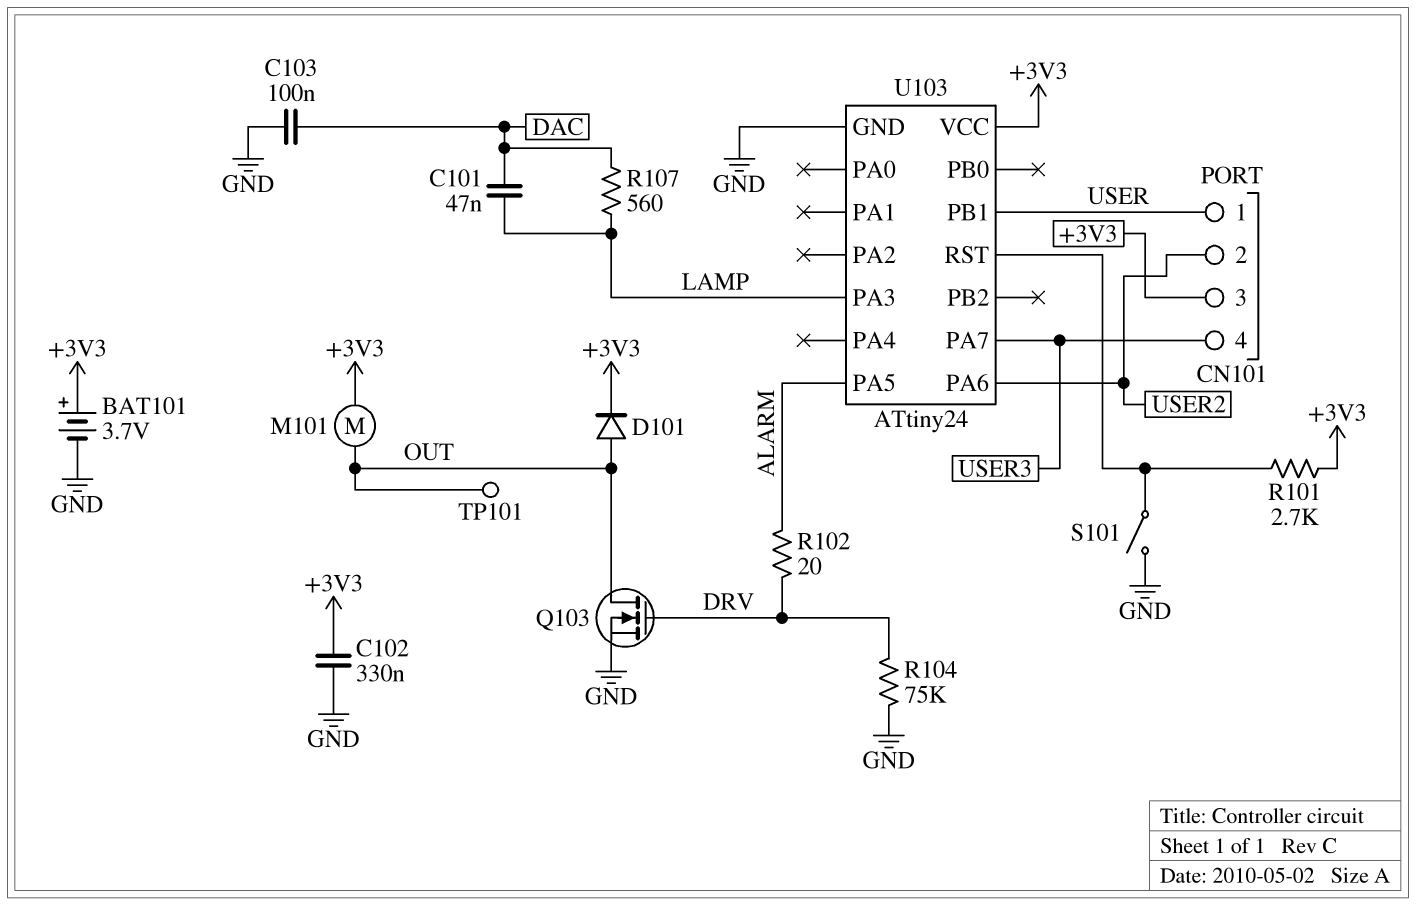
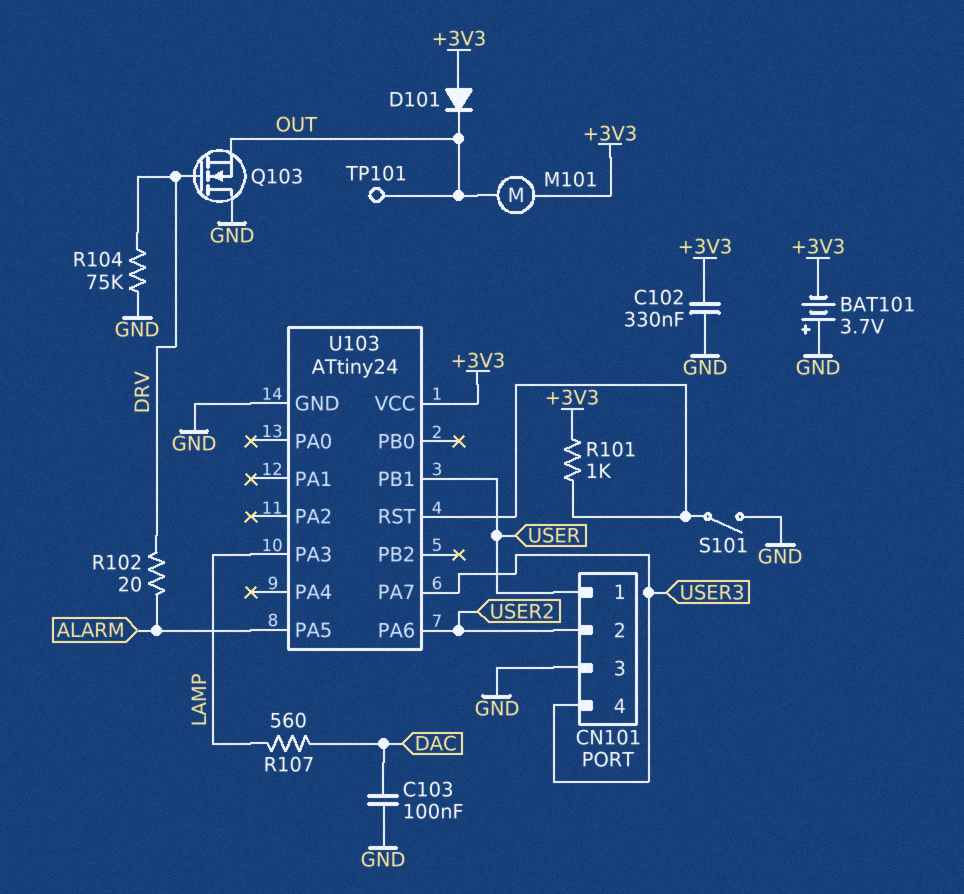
BAT101: 3.7V (plus +3V3, minus GND) -> 3.7V (plus GND, minus +3V3)
C101: 47nF (DAC, LAMP) -> none
CN101 pin 3: +3V3 -> GND
D101: diode (A OUT, K +3V3) -> diode (A +3V3, K OUT)
Q103: NMOS (G DRV, D OUT, S GND) -> NMOS (G DRV, D GND, S OUT)
R101: 2.7k (+3V3, U103/RST) -> 1k (+3V3, U103/RST)

